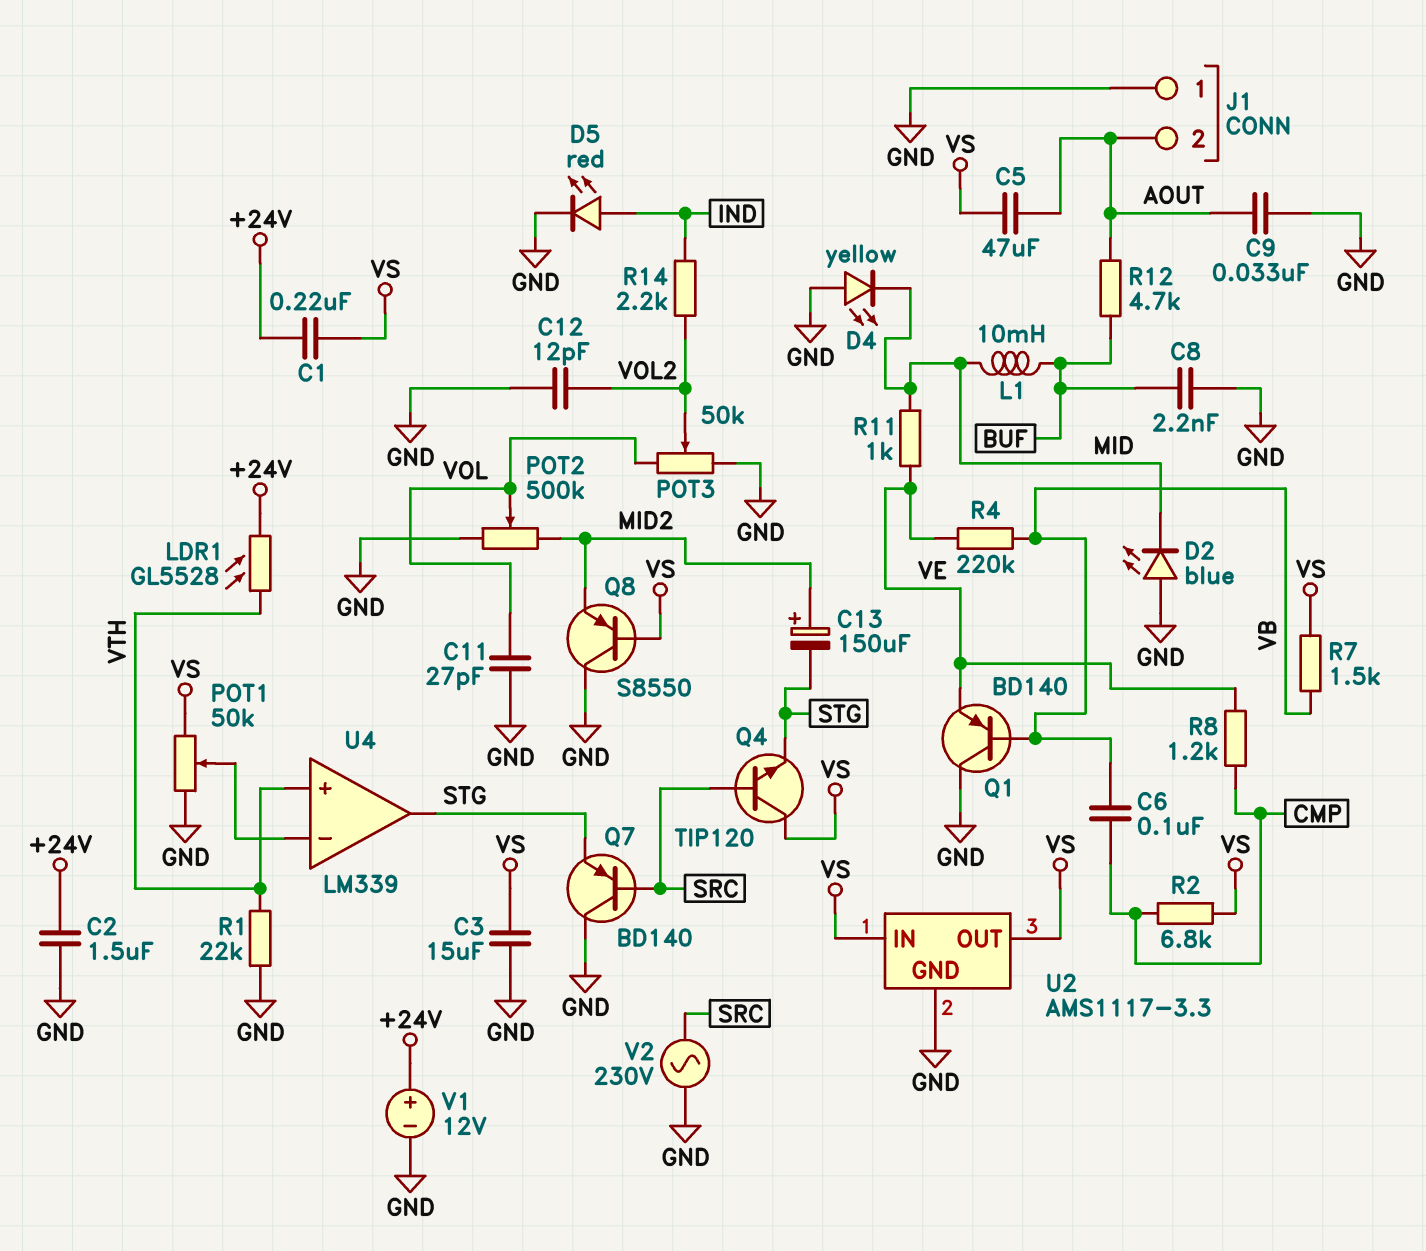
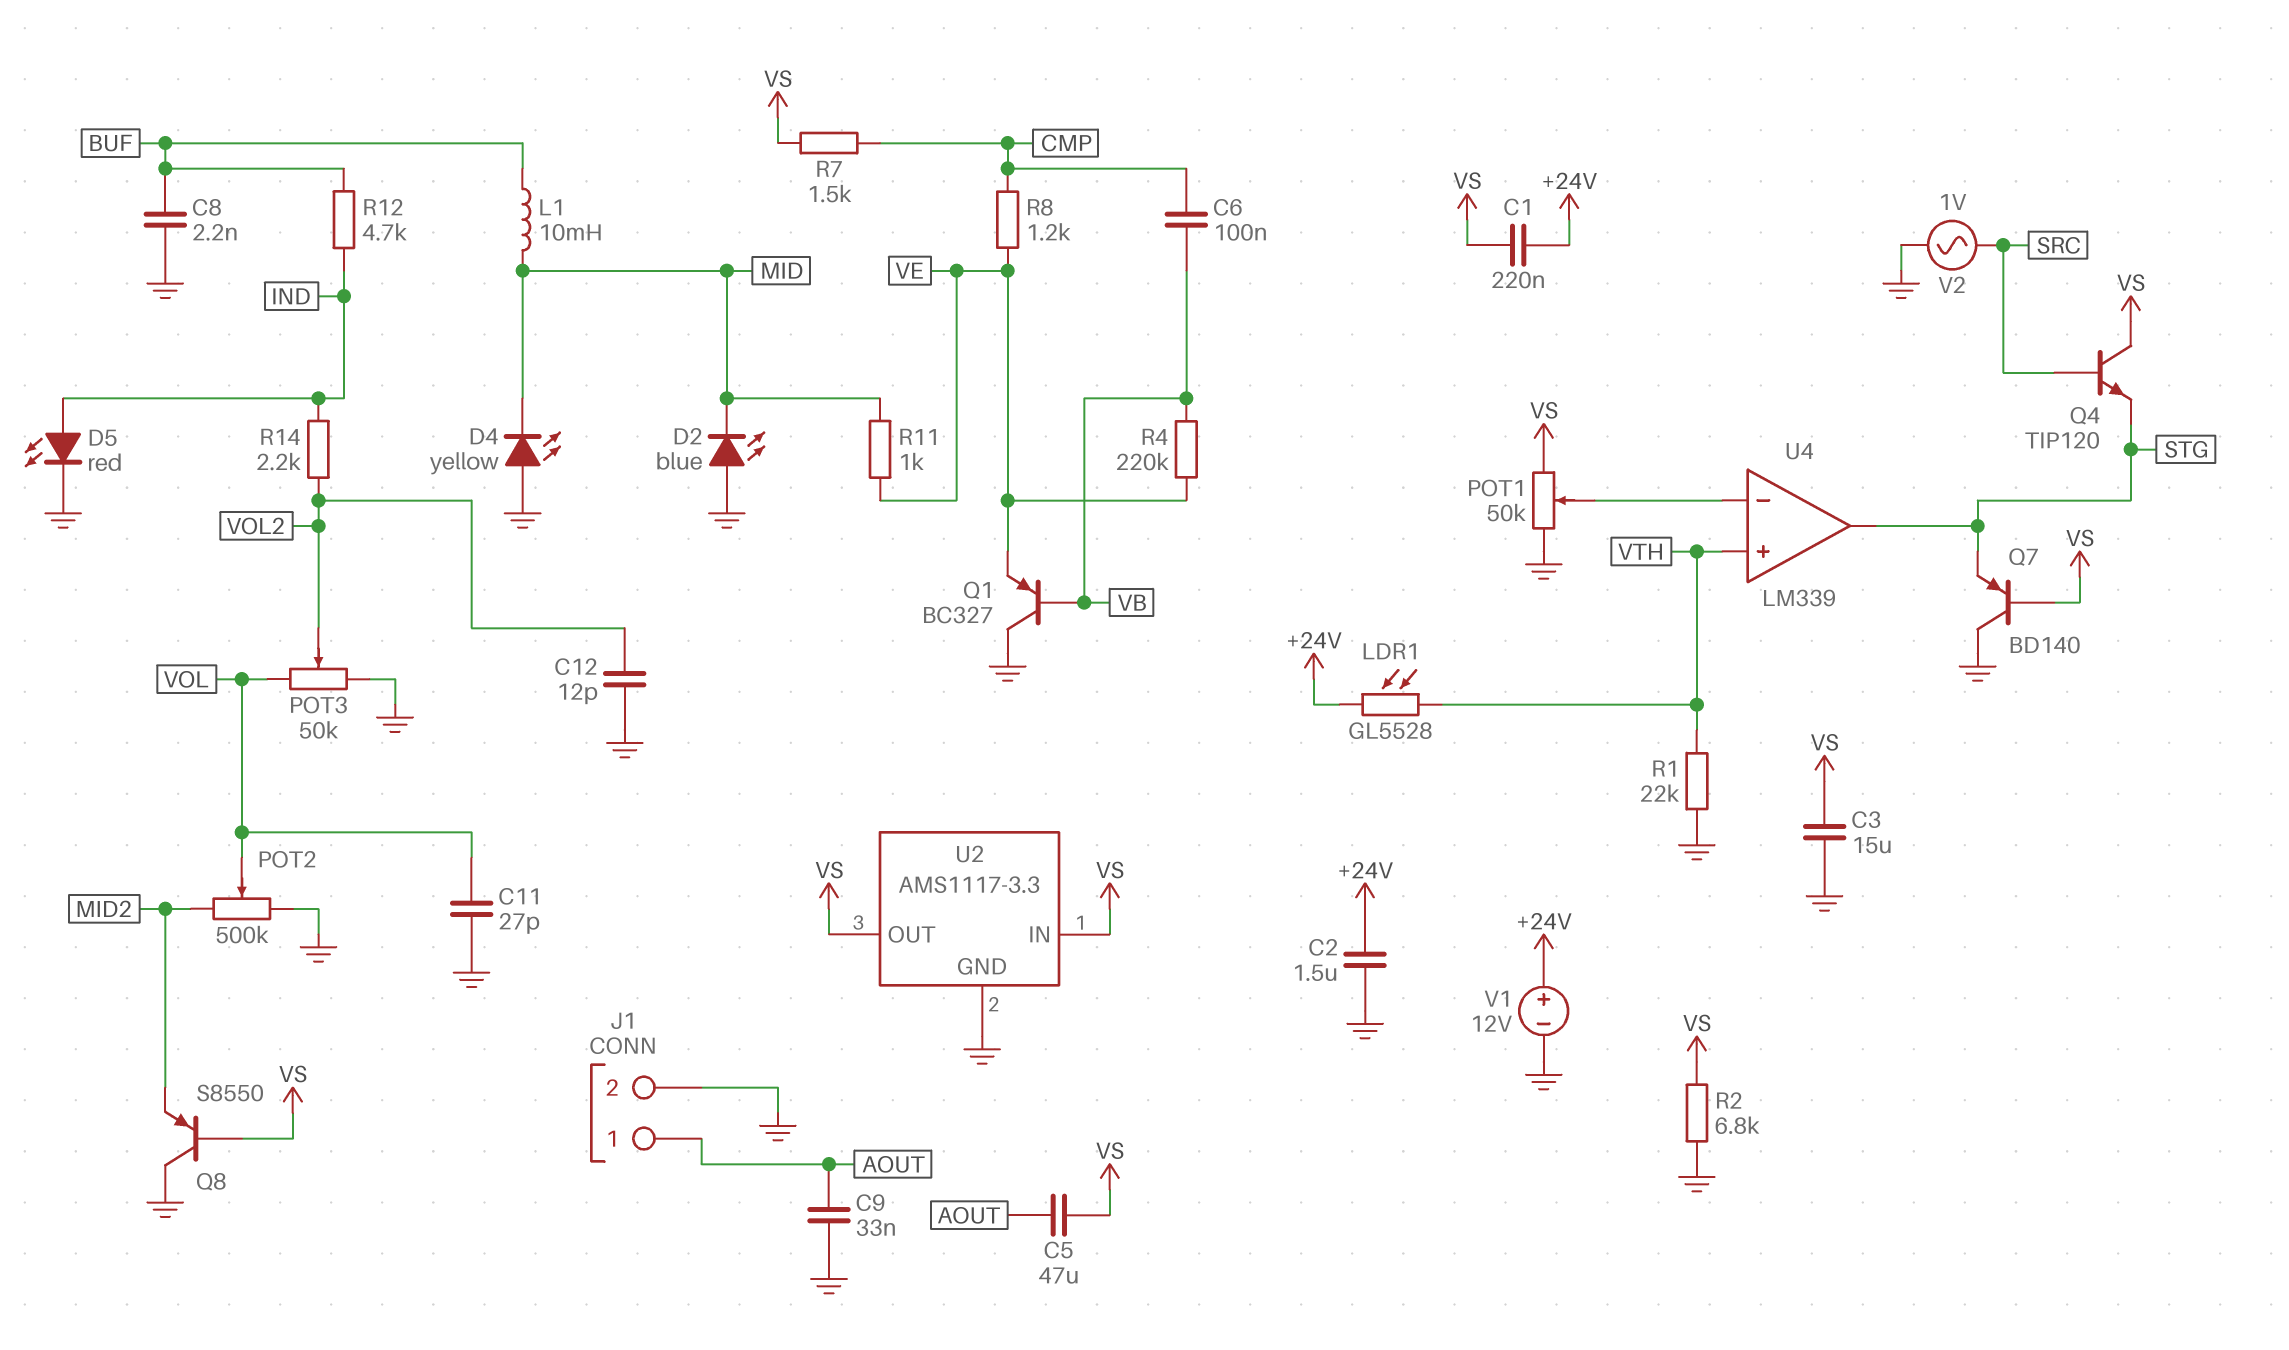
C13: 150uF (plus MID2, minus STG) -> none
J1 pin 1: GND -> AOUT
J1 pin 2: AOUT -> GND
Q1: PNP BD140 (B VB, C GND, E VE) -> PNP BC327 (B VB, C GND, E VE)
Q7: PNP BD140 (B SRC, C GND, E STG) -> PNP BD140 (B VS, C GND, E STG)
R2: 6.8k (CMP, VS) -> 6.8k (GND, VS)
R7: 1.5k (VB, VS) -> 1.5k (CMP, VS)
R12: 4.7k (AOUT, BUF) -> 4.7k (BUF, IND)
V2: AC 230V (GND, SRC) -> AC 1V (GND, SRC)

